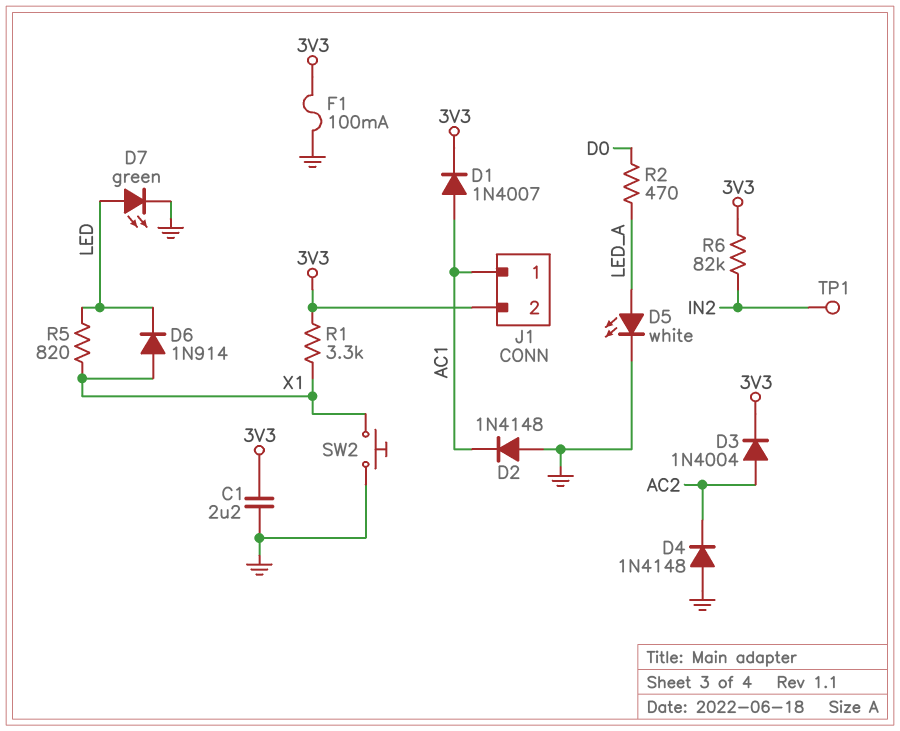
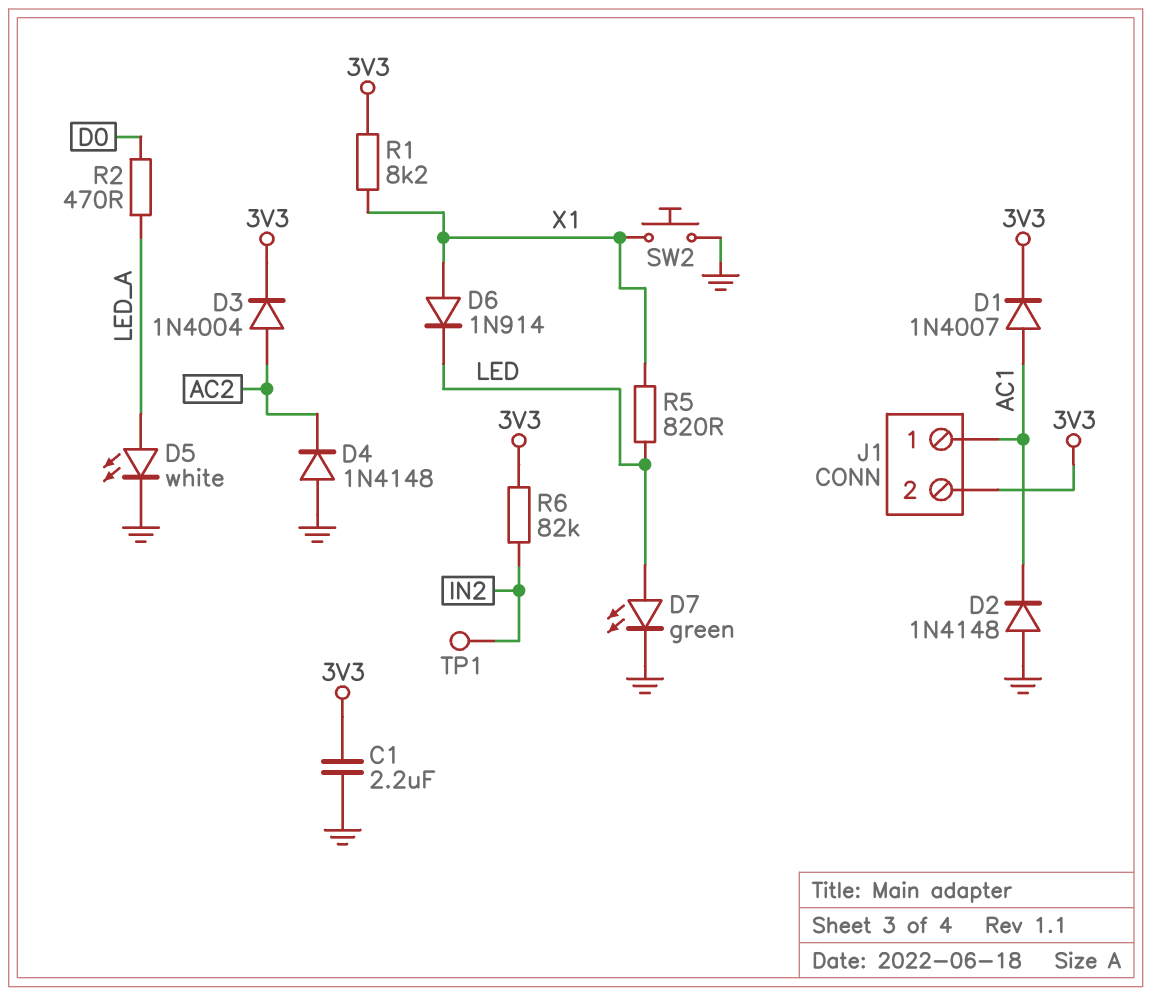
F1: 100mA (3V3, GND) -> none
R1: 3.3k (3V3, X1) -> 8.2k (3V3, X1)

